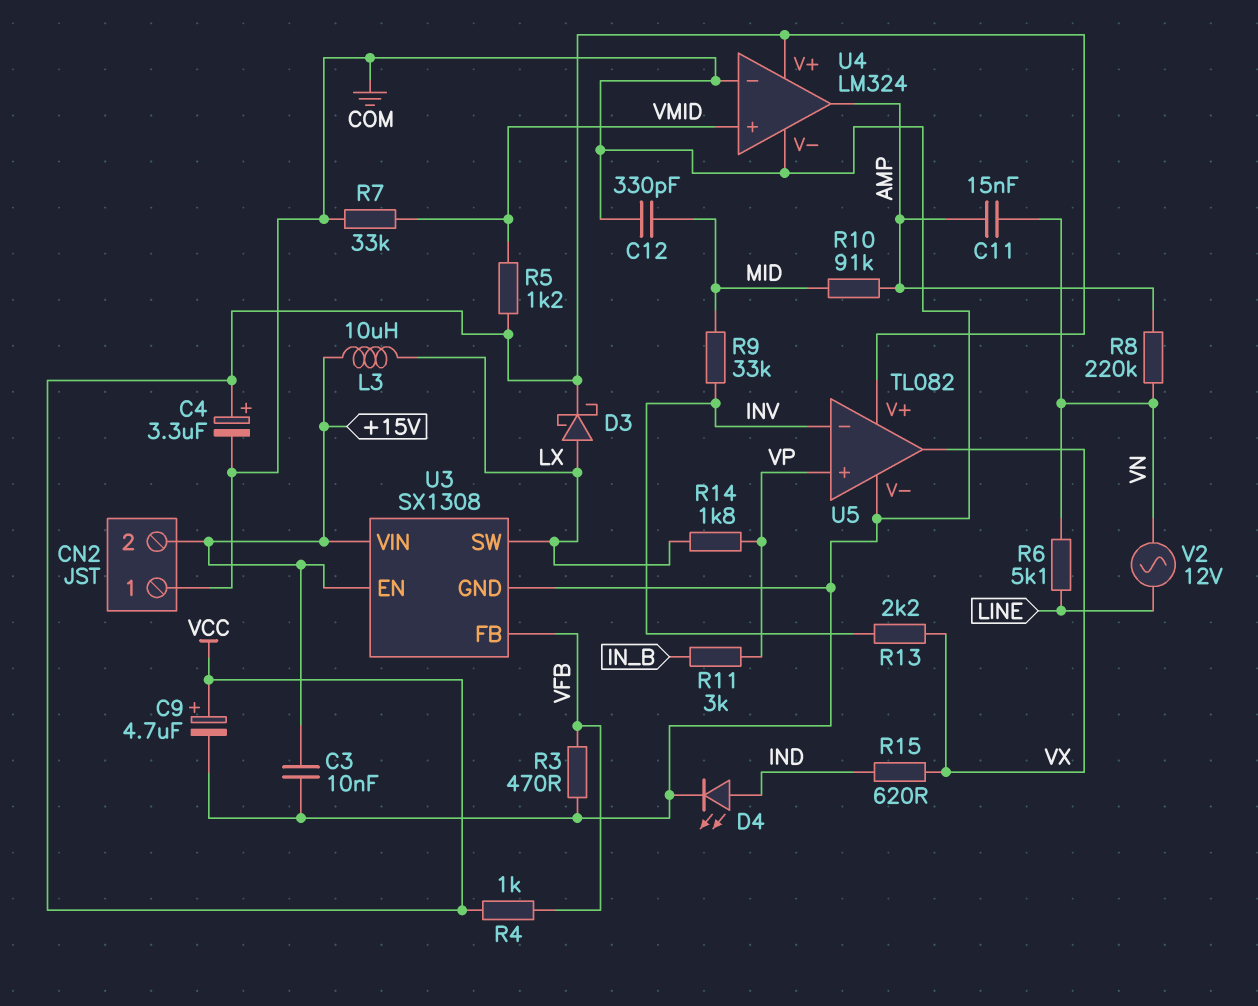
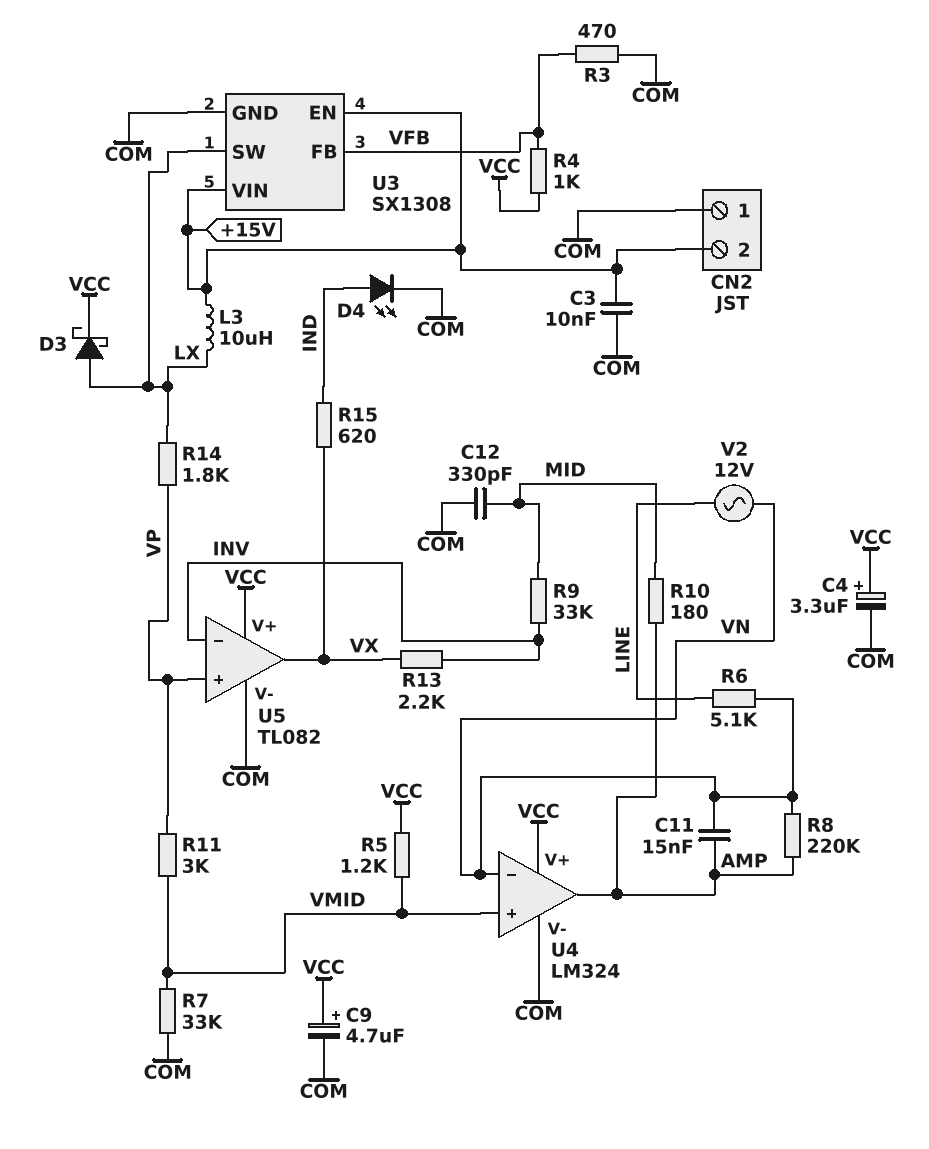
R10: 91k (AMP, MID) -> 180 (AMP, MID)
R11: 3k (IN_B, VP) -> 3k (VMID, VP)
U4 pin in-: COM -> VN

